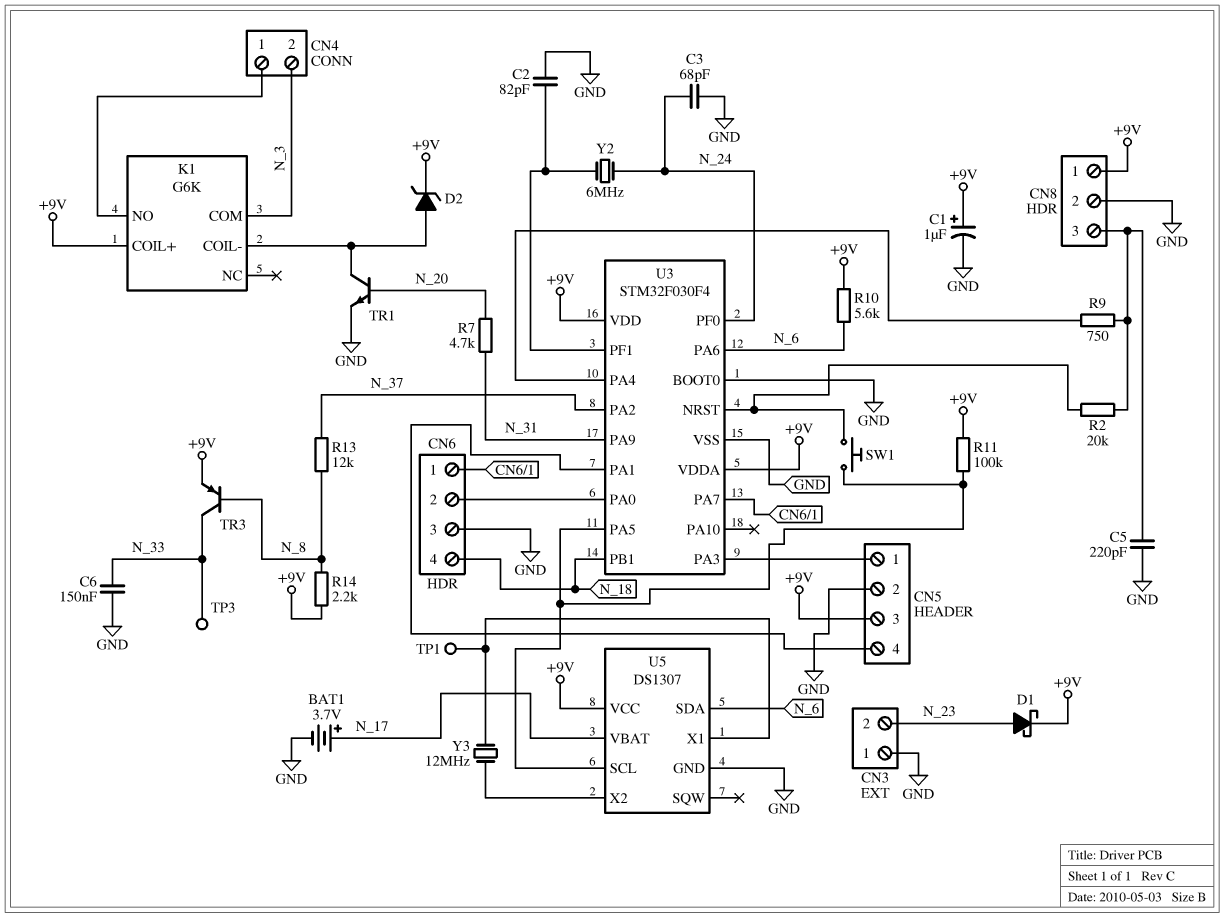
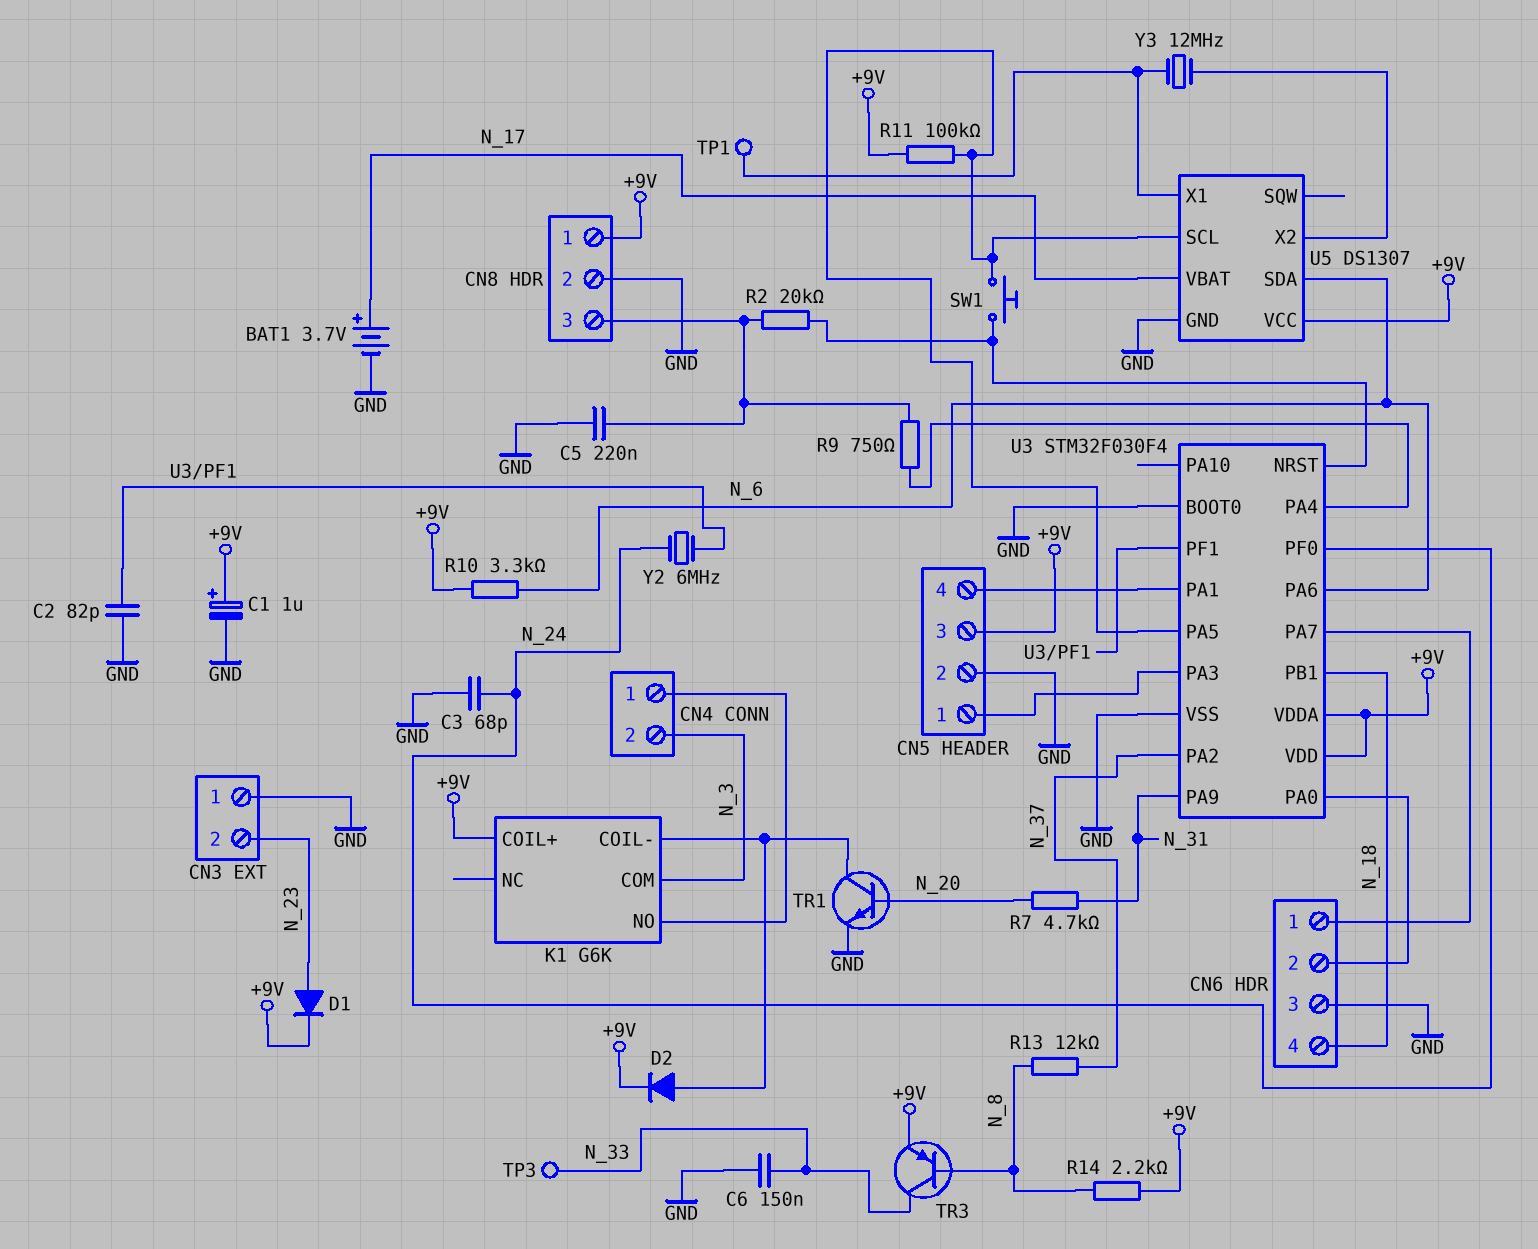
C5: 220pF (CN8/3, GND) -> 220nF (CN8/3, GND)
D1: schottky (A N_23, K +9V) -> diode (A N_23, K +9V)
D2: zener (A K1/COIL-, K +9V) -> diode (A K1/COIL-, K +9V)
R10: 5.6k (+9V, N_6) -> 3.3k (+9V, N_6)

